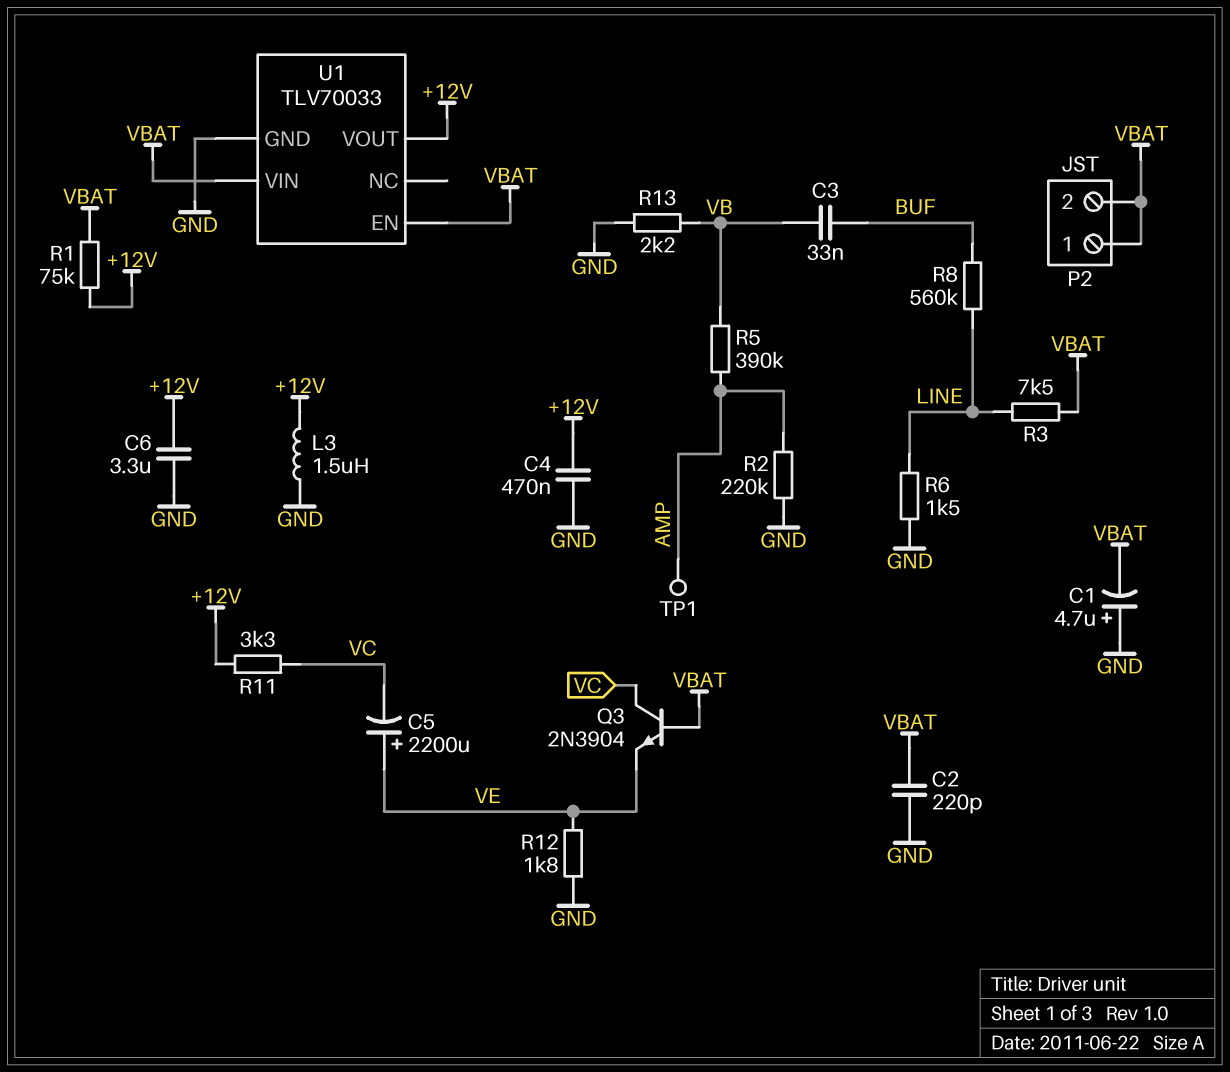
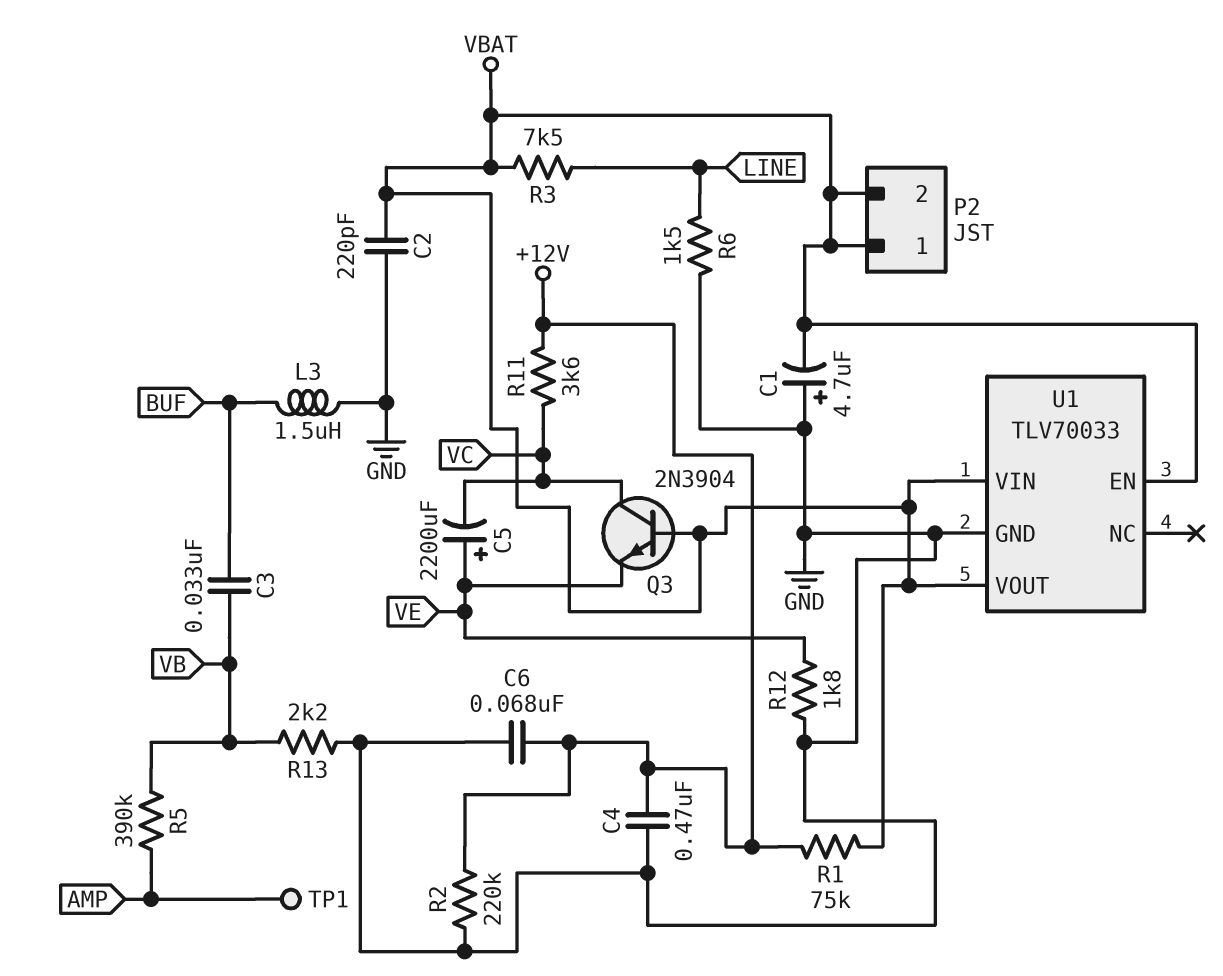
C6: 3.3uF (+12V, GND) -> 68nF (+12V, GND)
L3: 1.5uH (+12V, GND) -> 1.5uH (BUF, GND)
R2: 220k (AMP, GND) -> 220k (+12V, GND)
R8: 560k (BUF, LINE) -> none
R11: 3.3k (+12V, VC) -> 3.6k (+12V, VC)
U1 pin VOUT: +12V -> VBAT

